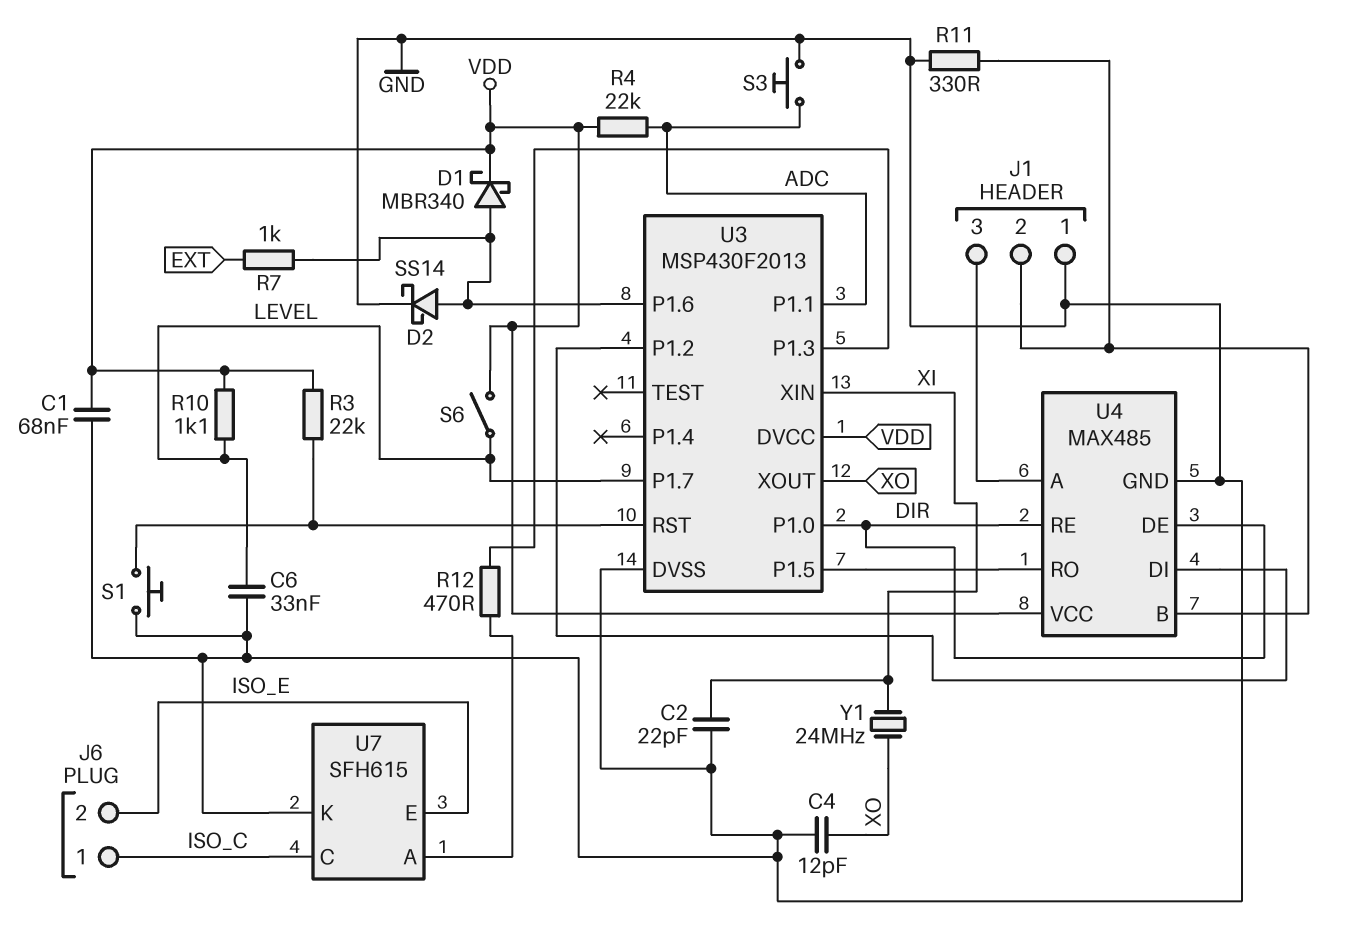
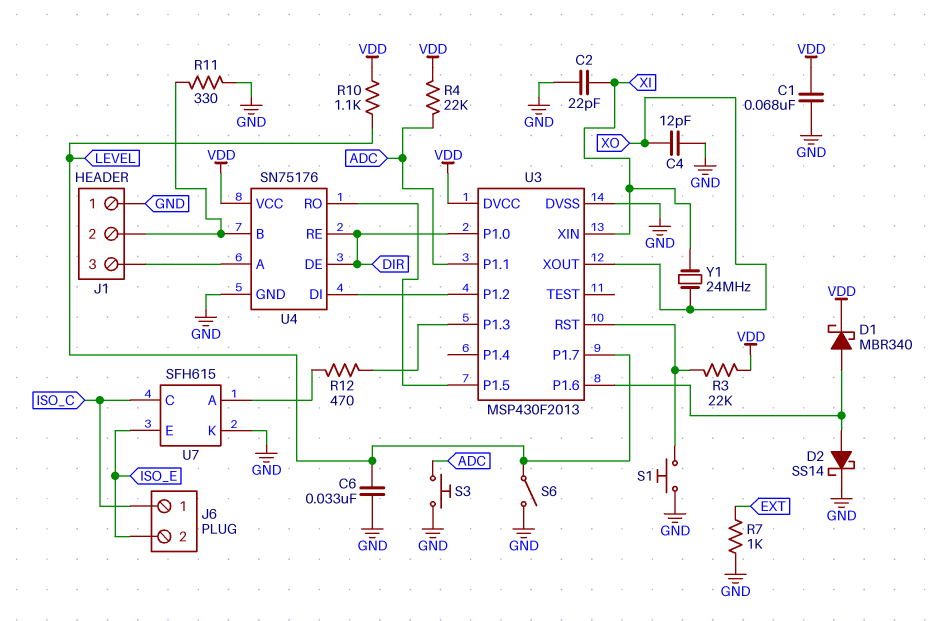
R7: 1k (EXT, U3/P1.6) -> 1k (EXT, GND)
S6: switch (LEVEL, VDD) -> switch (GND, LEVEL)
U4: MAX485 -> SN75176

